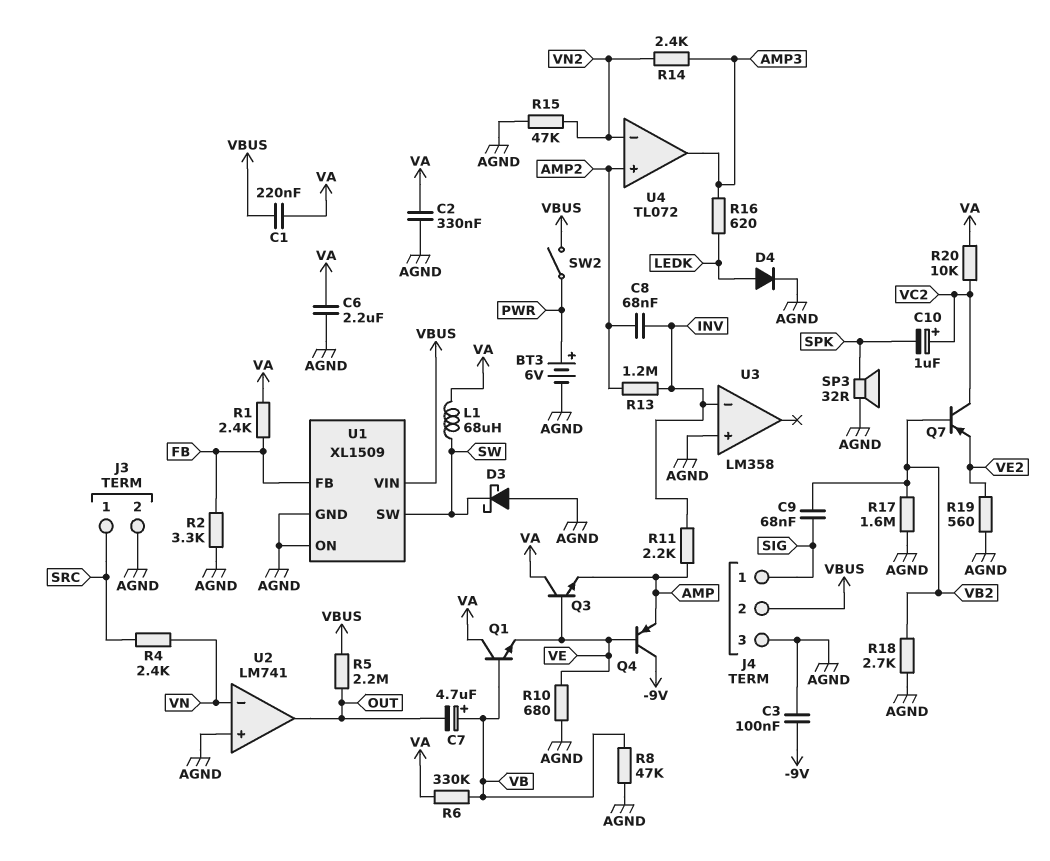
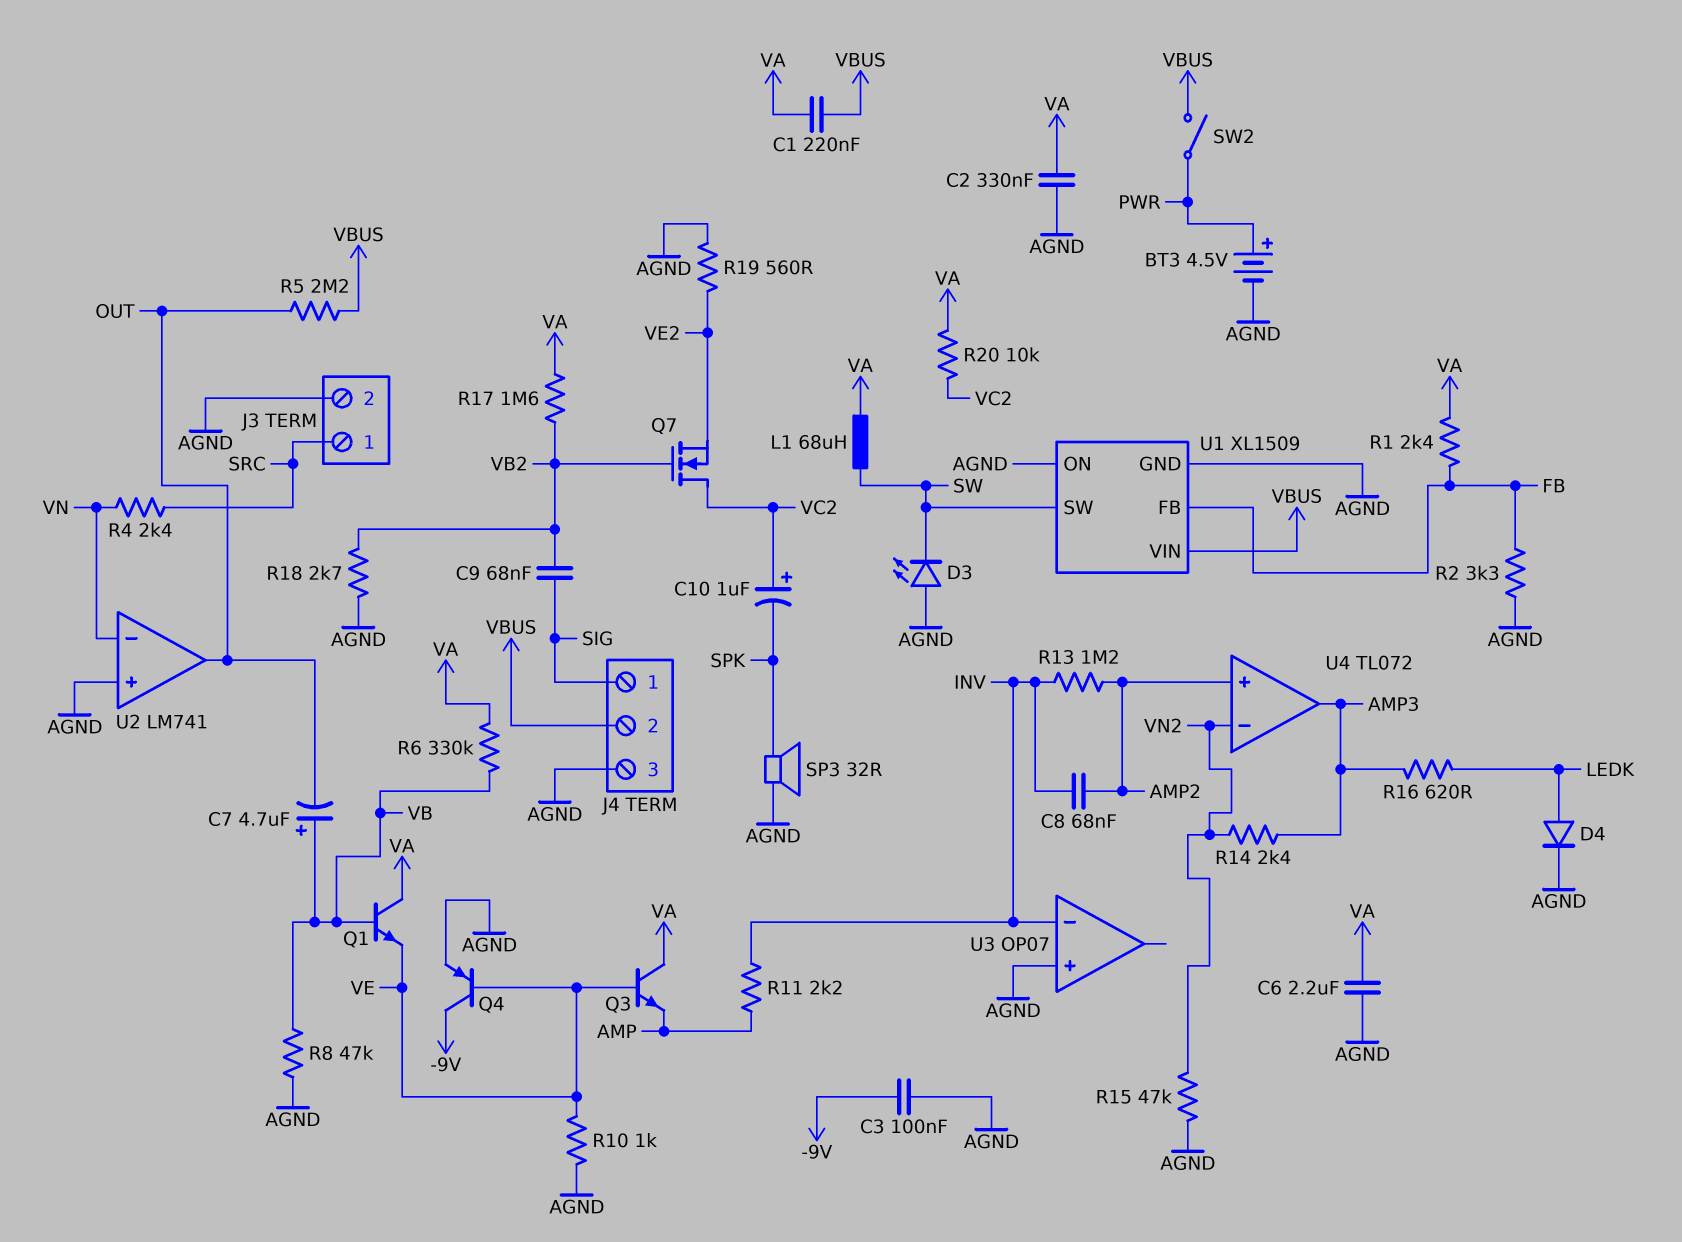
BT3: 6V (plus PWR, minus AGND) -> 4.5V (plus PWR, minus AGND)
D3: schottky (A AGND, K SW) -> LED (A AGND, K SW)
Q4: PNP (B VE, C -9V, E AMP) -> PNP (B VE, C -9V, E AGND)
Q7: PNP (B VB2, C VC2, E VE2) -> NMOS (G VB2, D VC2, S VE2)
R10: 680 (AGND, VE) -> 1k (AGND, VE)
R17: 1.6M (AGND, VB2) -> 1.6M (VA, VB2)
U3: LM358 -> OP07

